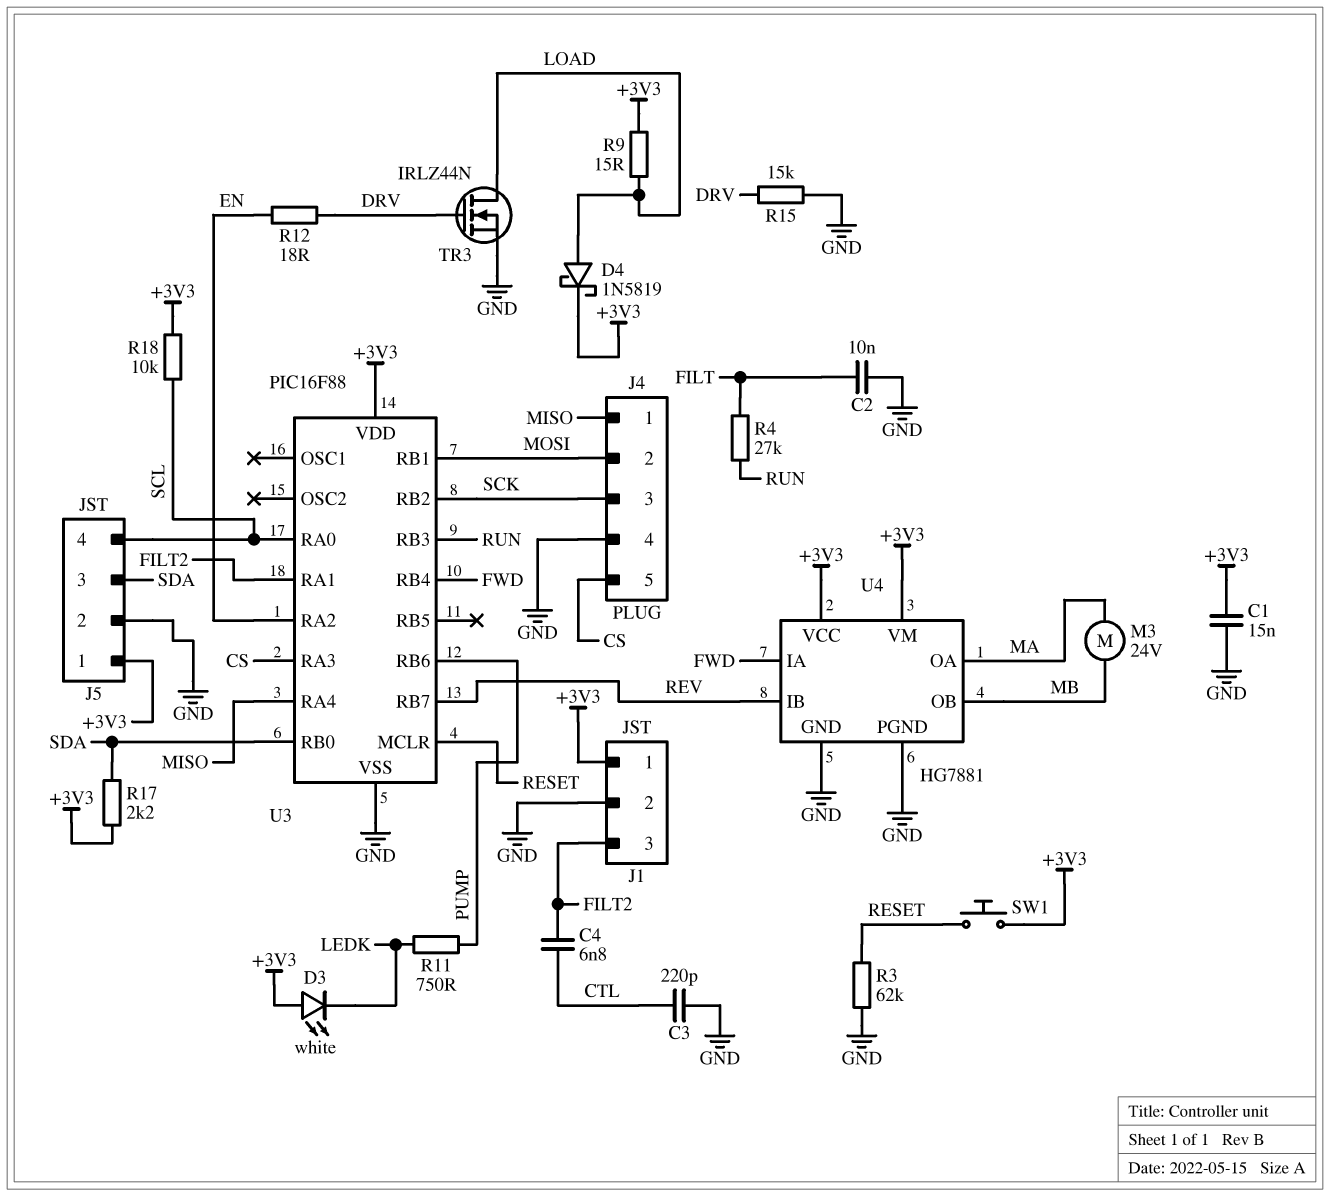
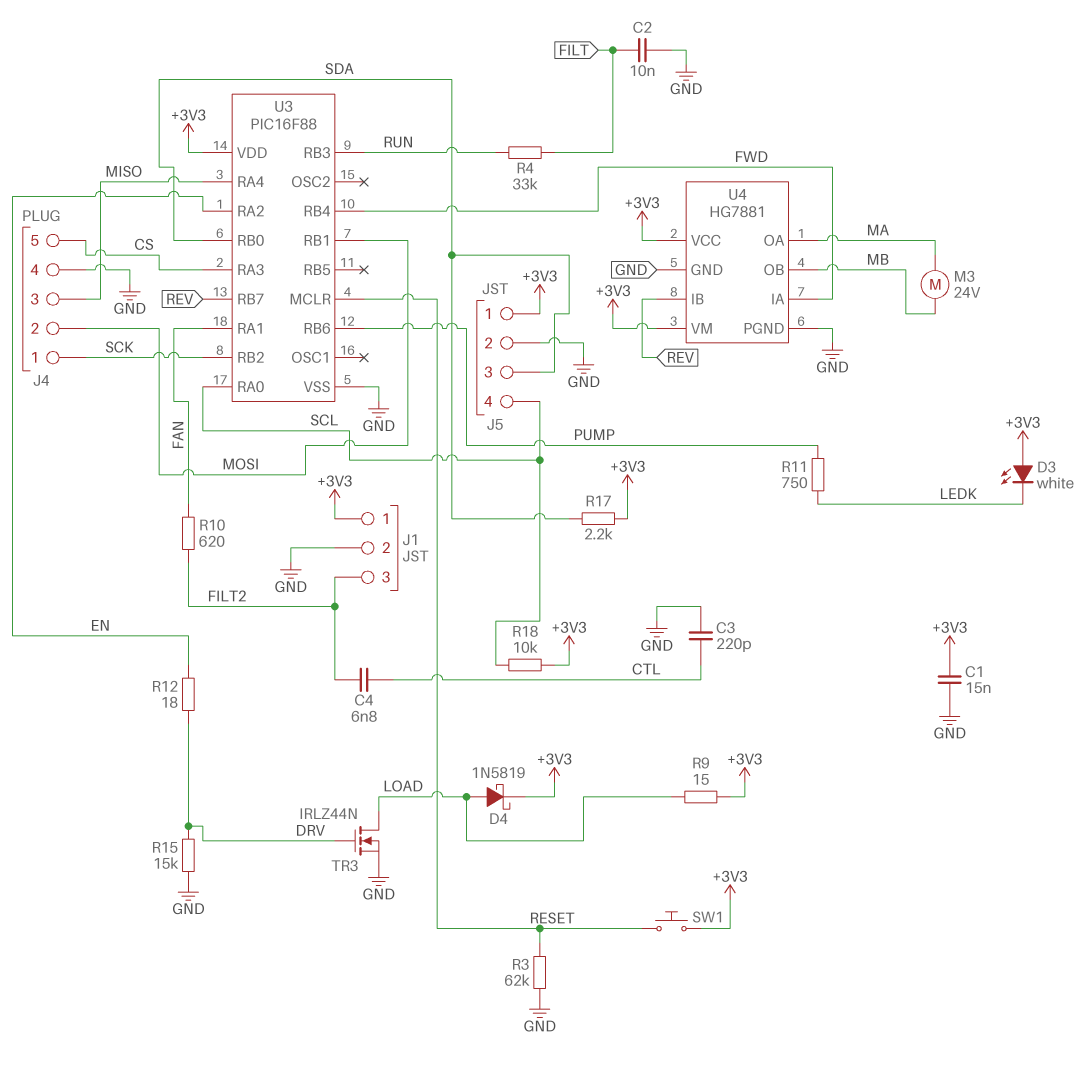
J4 pin 1: MISO -> SCK
J4 pin 3: SCK -> MISO
R4: 27k (FILT, RUN) -> 33k (FILT, RUN)
R10: none -> 620 (FAN, FILT2)
U3 pin RA1: FILT2 -> FAN

